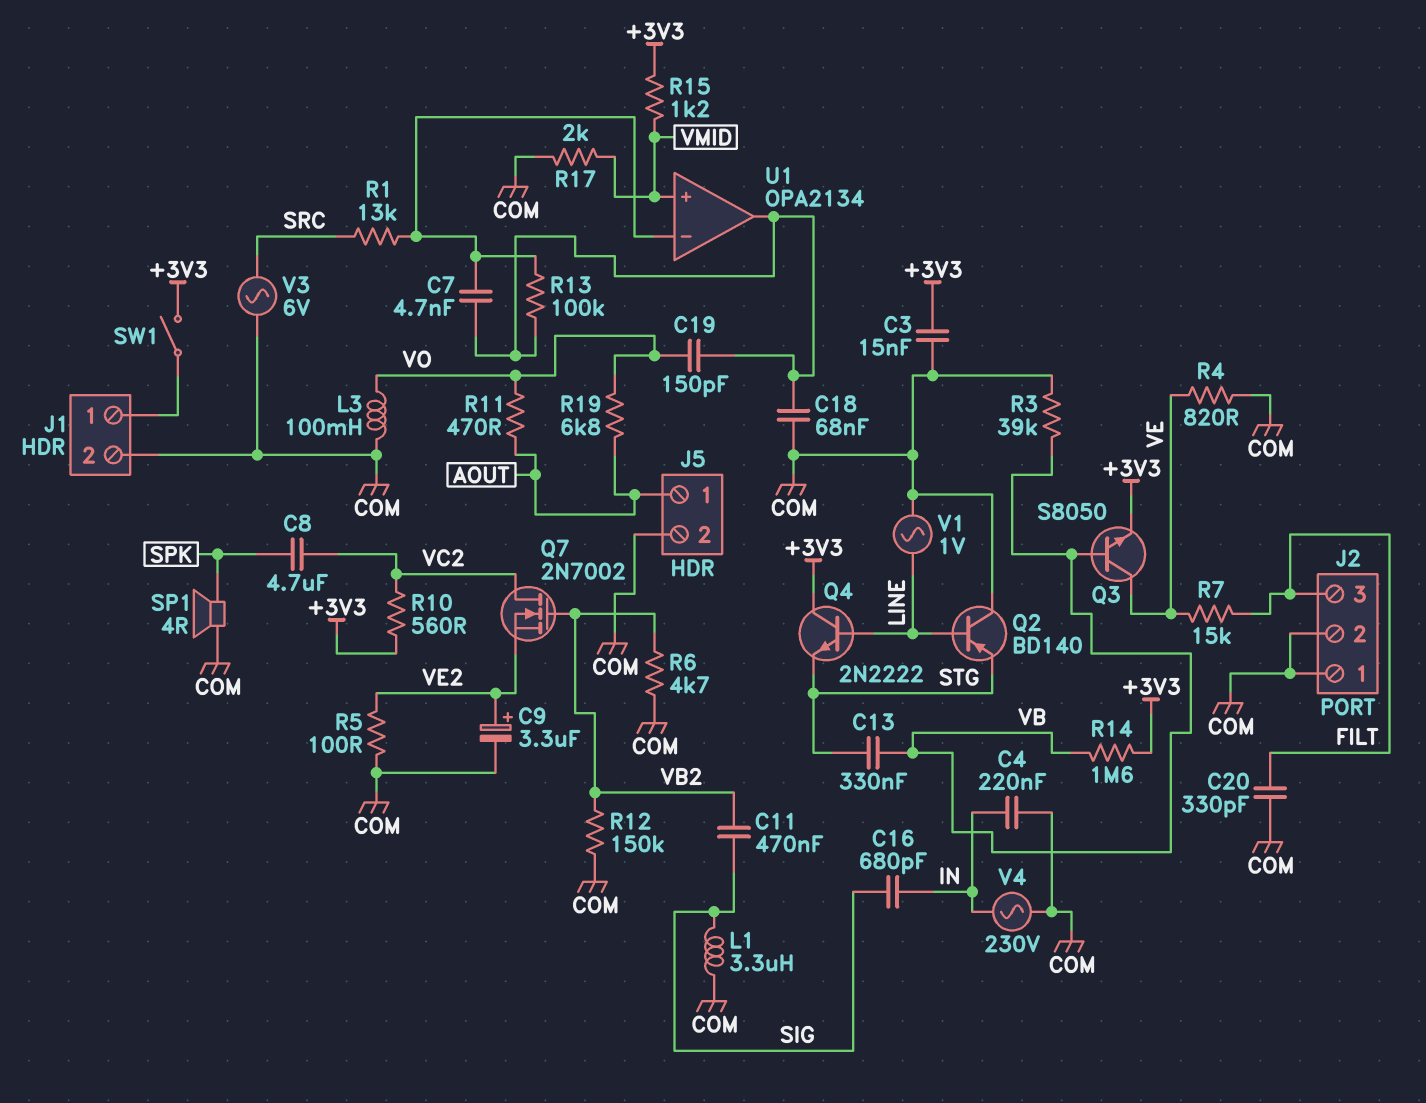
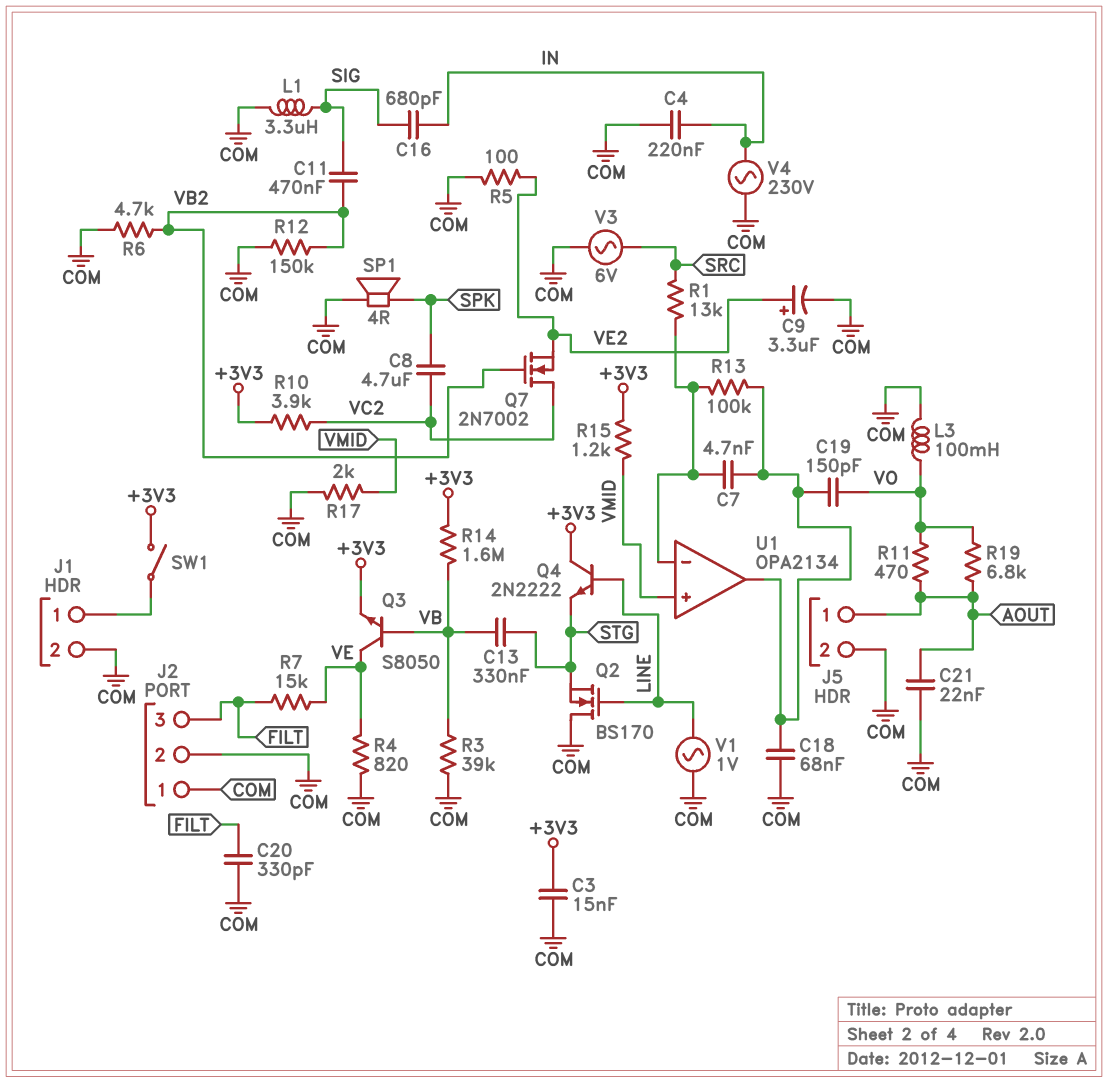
C21: none -> 22nF (AOUT, COM)
Q2: PNP BD140 (B LINE, C COM, E STG) -> NMOS BS170 (G LINE, D COM, S STG)
R10: 560 (+3V3, VC2) -> 3.9k (+3V3, VC2)

